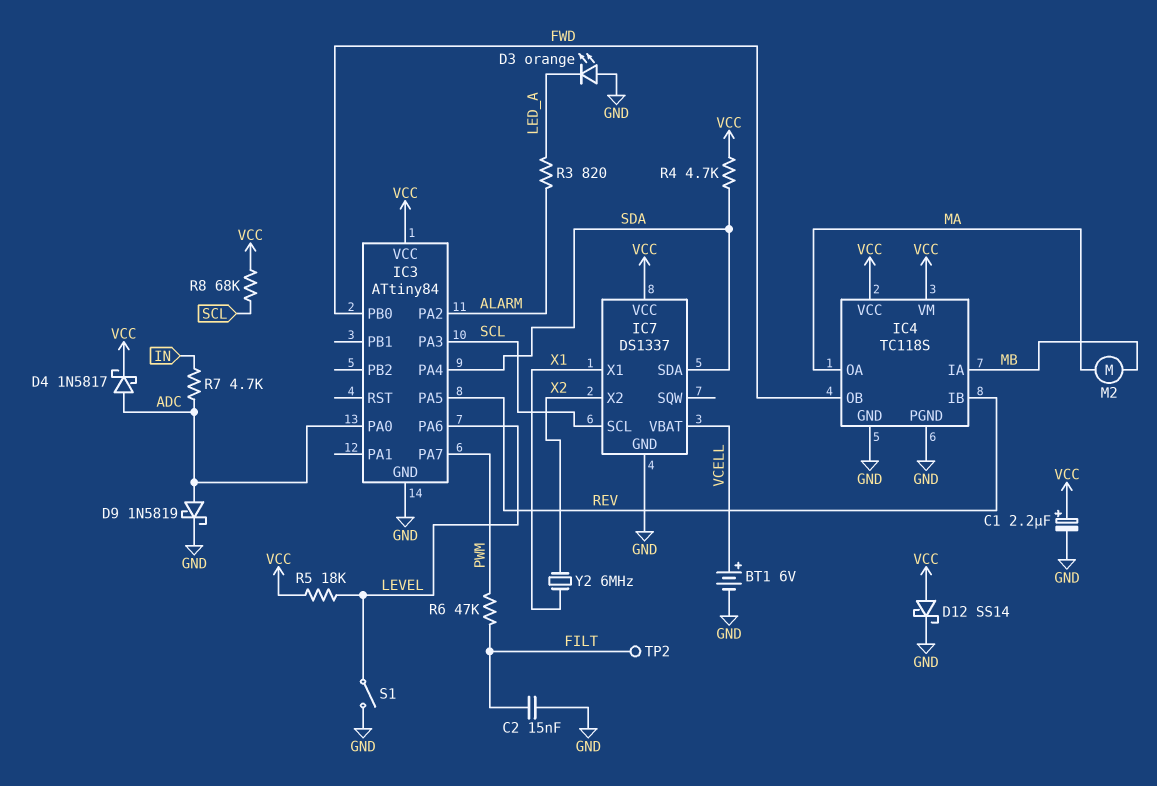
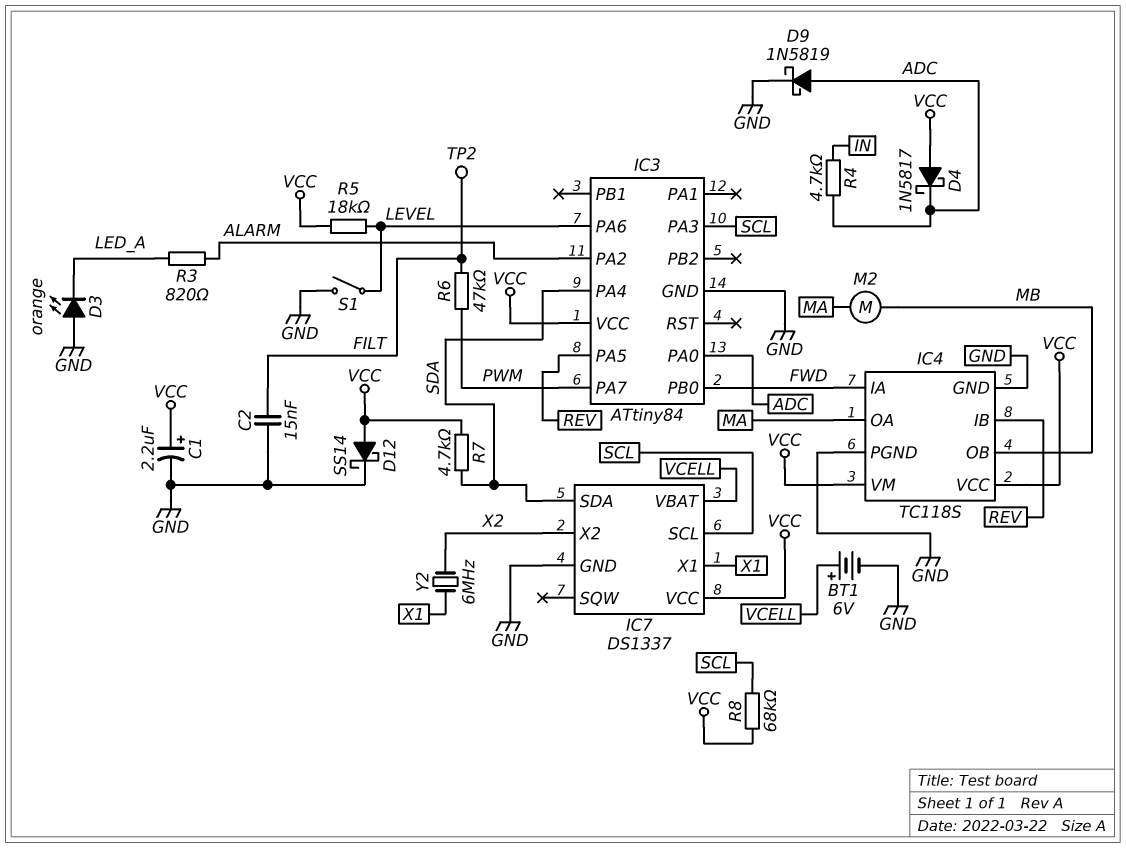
D4: schottky 1N5817 (A ADC, K VCC) -> schottky 1N5817 (A VCC, K ADC)
IC4 pin IA: MB -> FWD
IC4 pin OB: FWD -> MB
R4: 4.7k (SDA, VCC) -> 4.7k (ADC, IN)
R7: 4.7k (ADC, IN) -> 4.7k (SDA, VCC)

